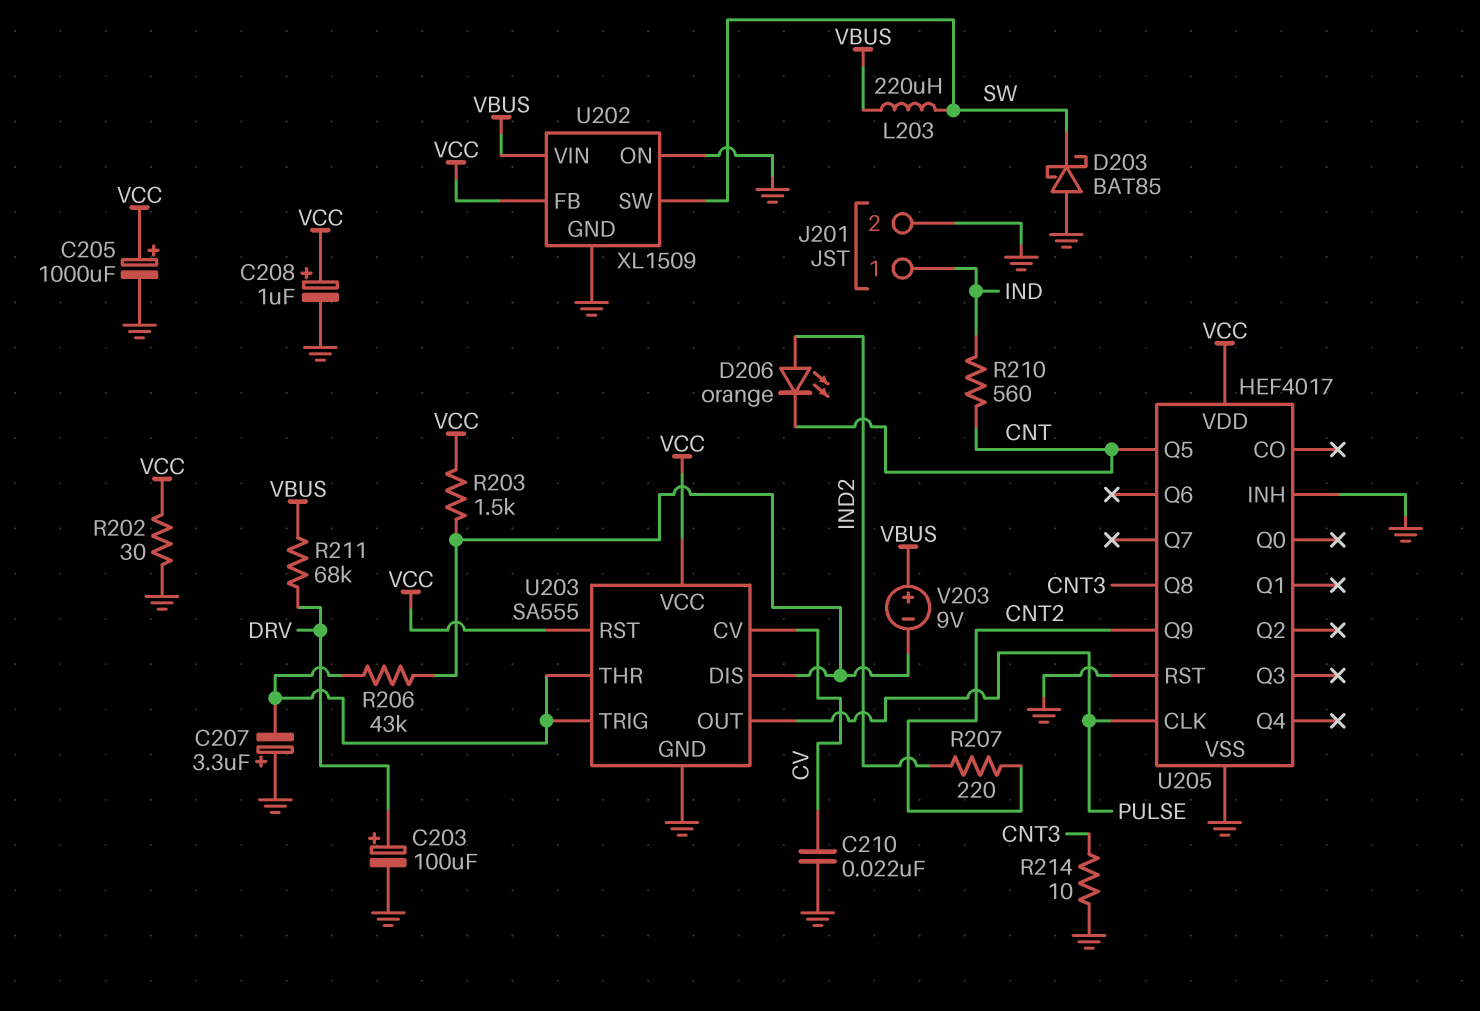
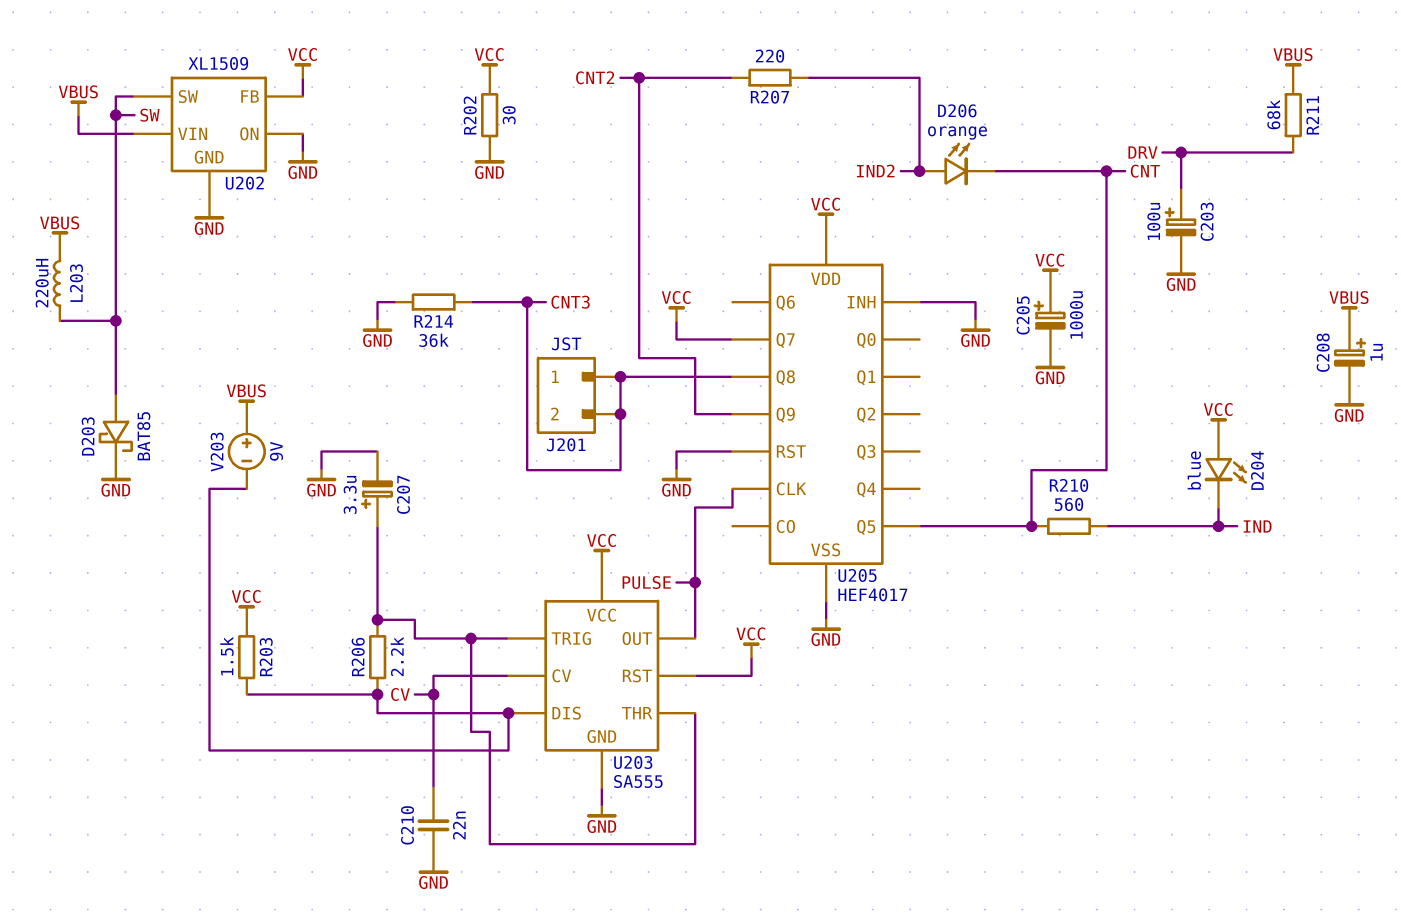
C207: 3.3uF (plus GND, minus U203/THR) -> 3.3uF (plus U203/THR, minus GND)
C208: 1uF (plus VCC, minus GND) -> 1uF (plus VBUS, minus GND)
D203: schottky BAT85 (A GND, K SW) -> schottky BAT85 (A SW, K GND)
D204: none -> LED blue (A VCC, K IND)
J201 pin 1: IND -> CNT3
J201 pin 2: GND -> CNT3
R206: 43k (U203/DIS, U203/THR) -> 2.2k (U203/DIS, U203/THR)
R214: 10 (CNT3, GND) -> 36k (CNT3, GND)
U205 pin Q7: none -> VCC

